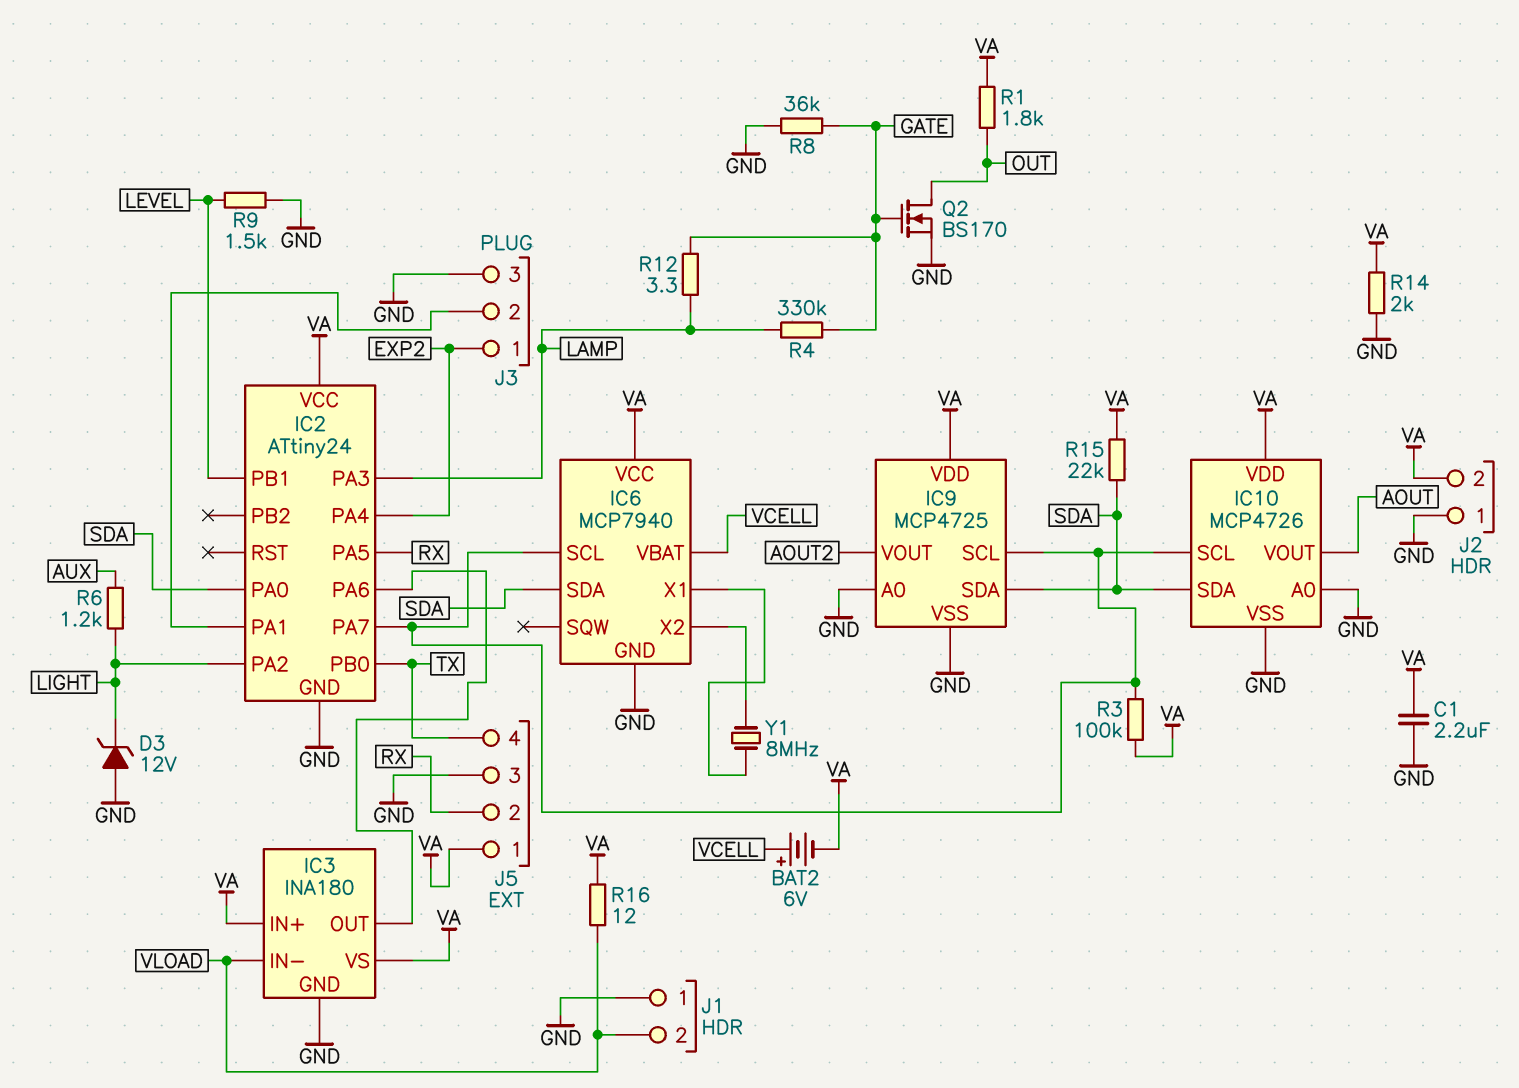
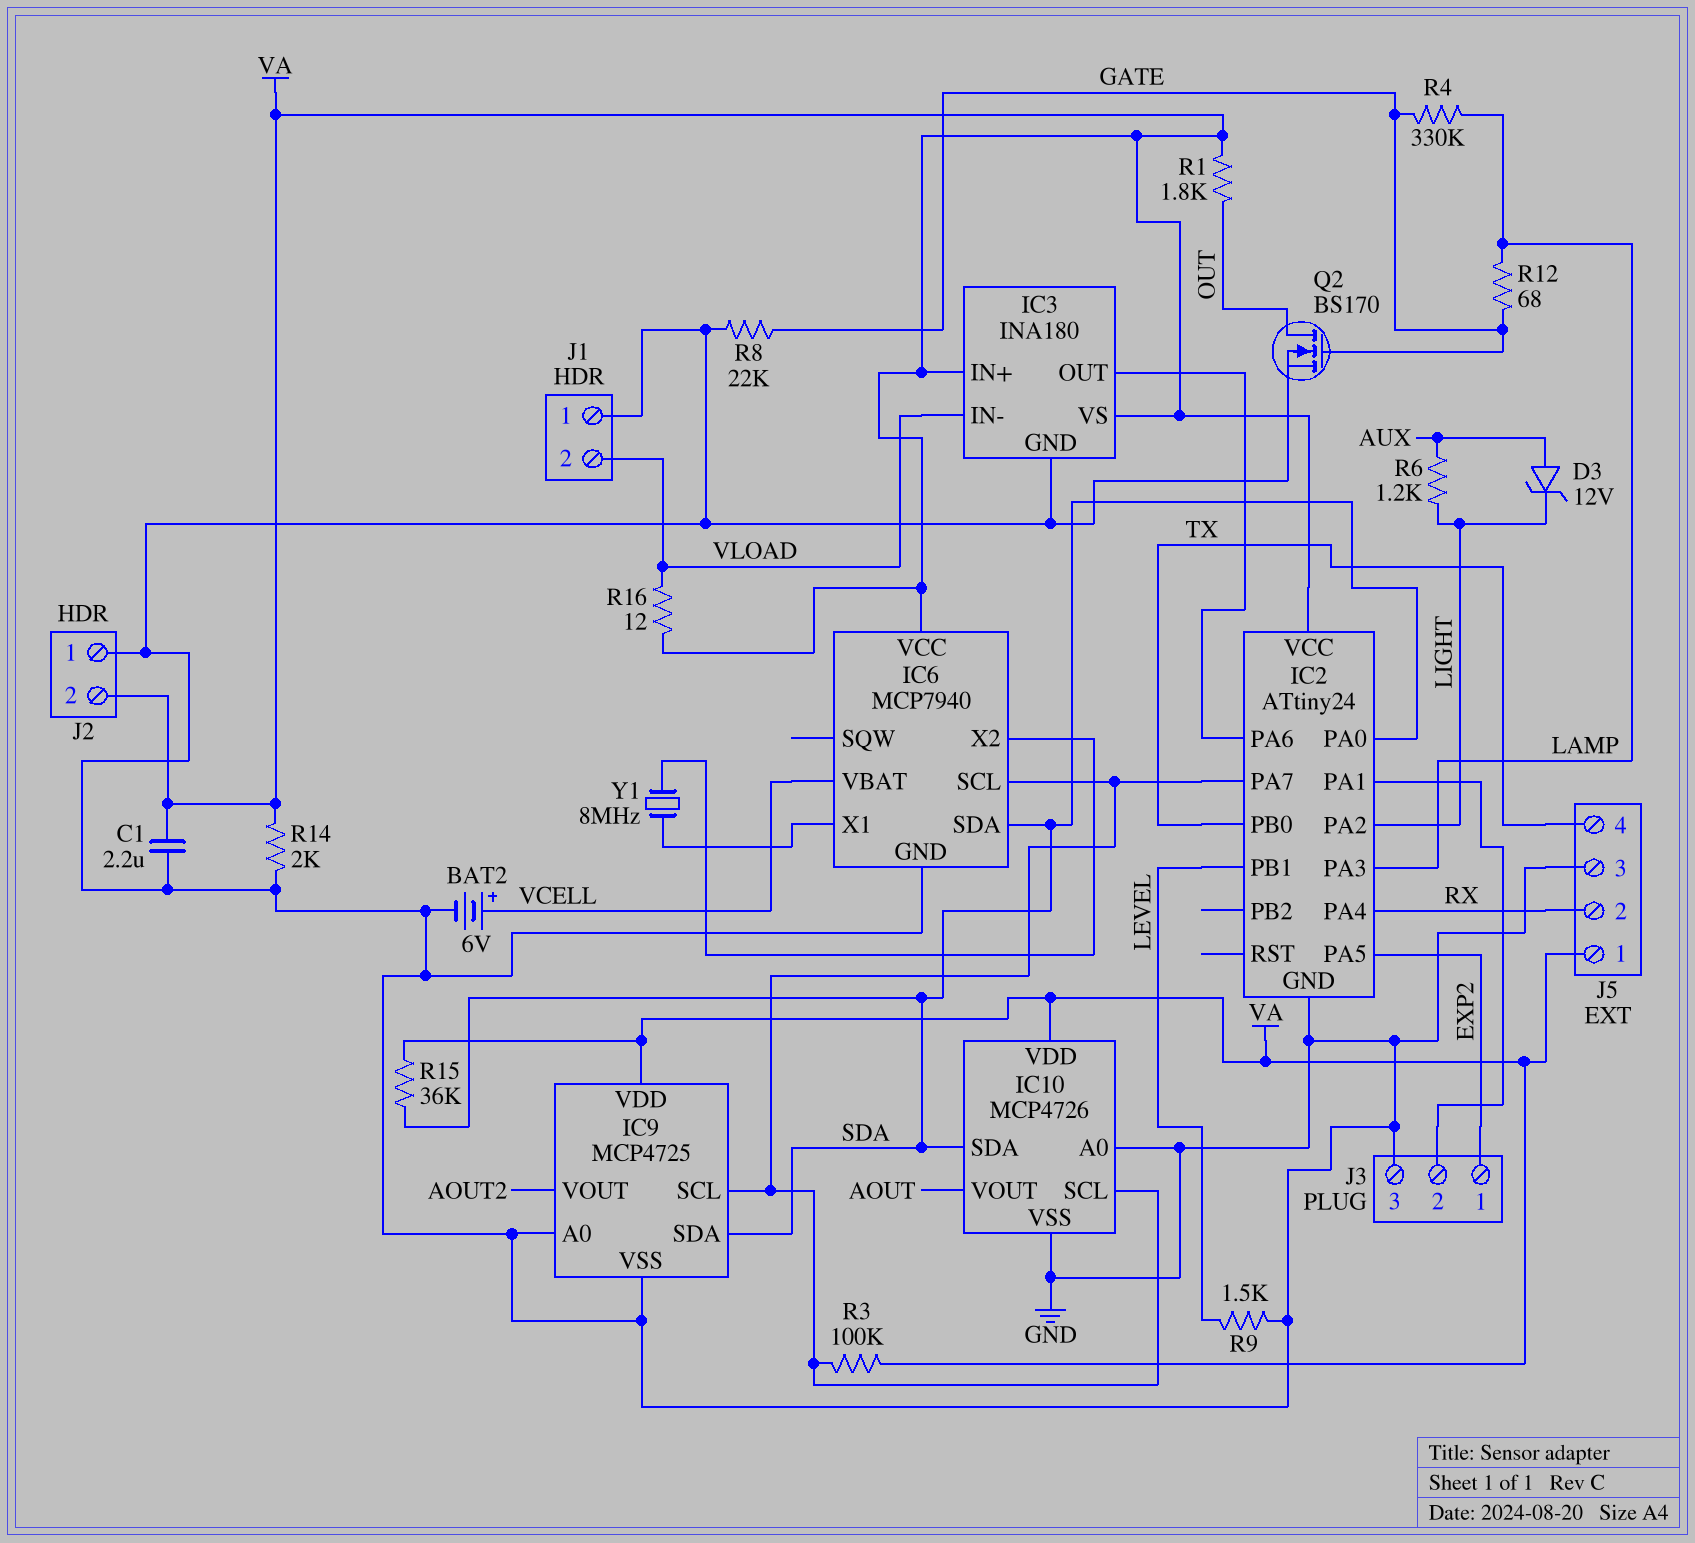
BAT2: 6V (plus VCELL, minus VA) -> 6V (plus VCELL, minus GND)
D3: zener 12V (A GND, K LIGHT) -> zener 12V (A AUX, K LIGHT)
IC2 pin PA4: EXP2 -> RX
IC2 pin PA5: RX -> EXP2
R8: 36k (GATE, GND) -> 22k (GATE, GND)
R12: 3.3 (GATE, LAMP) -> 68 (GATE, LAMP)
R15: 22k (SDA, VA) -> 36k (SDA, VA)

